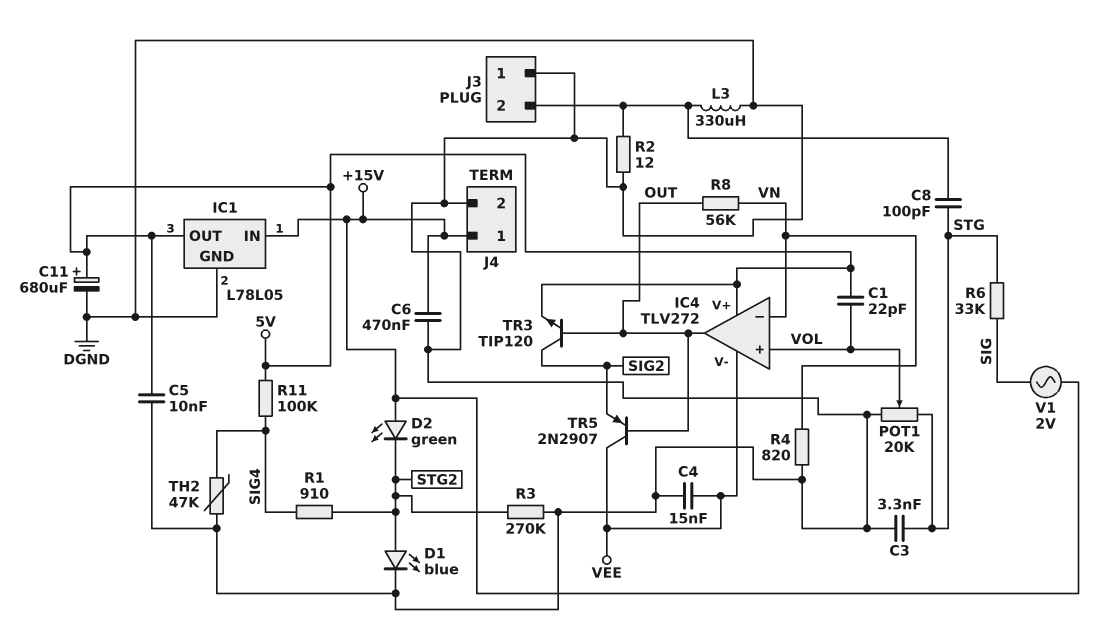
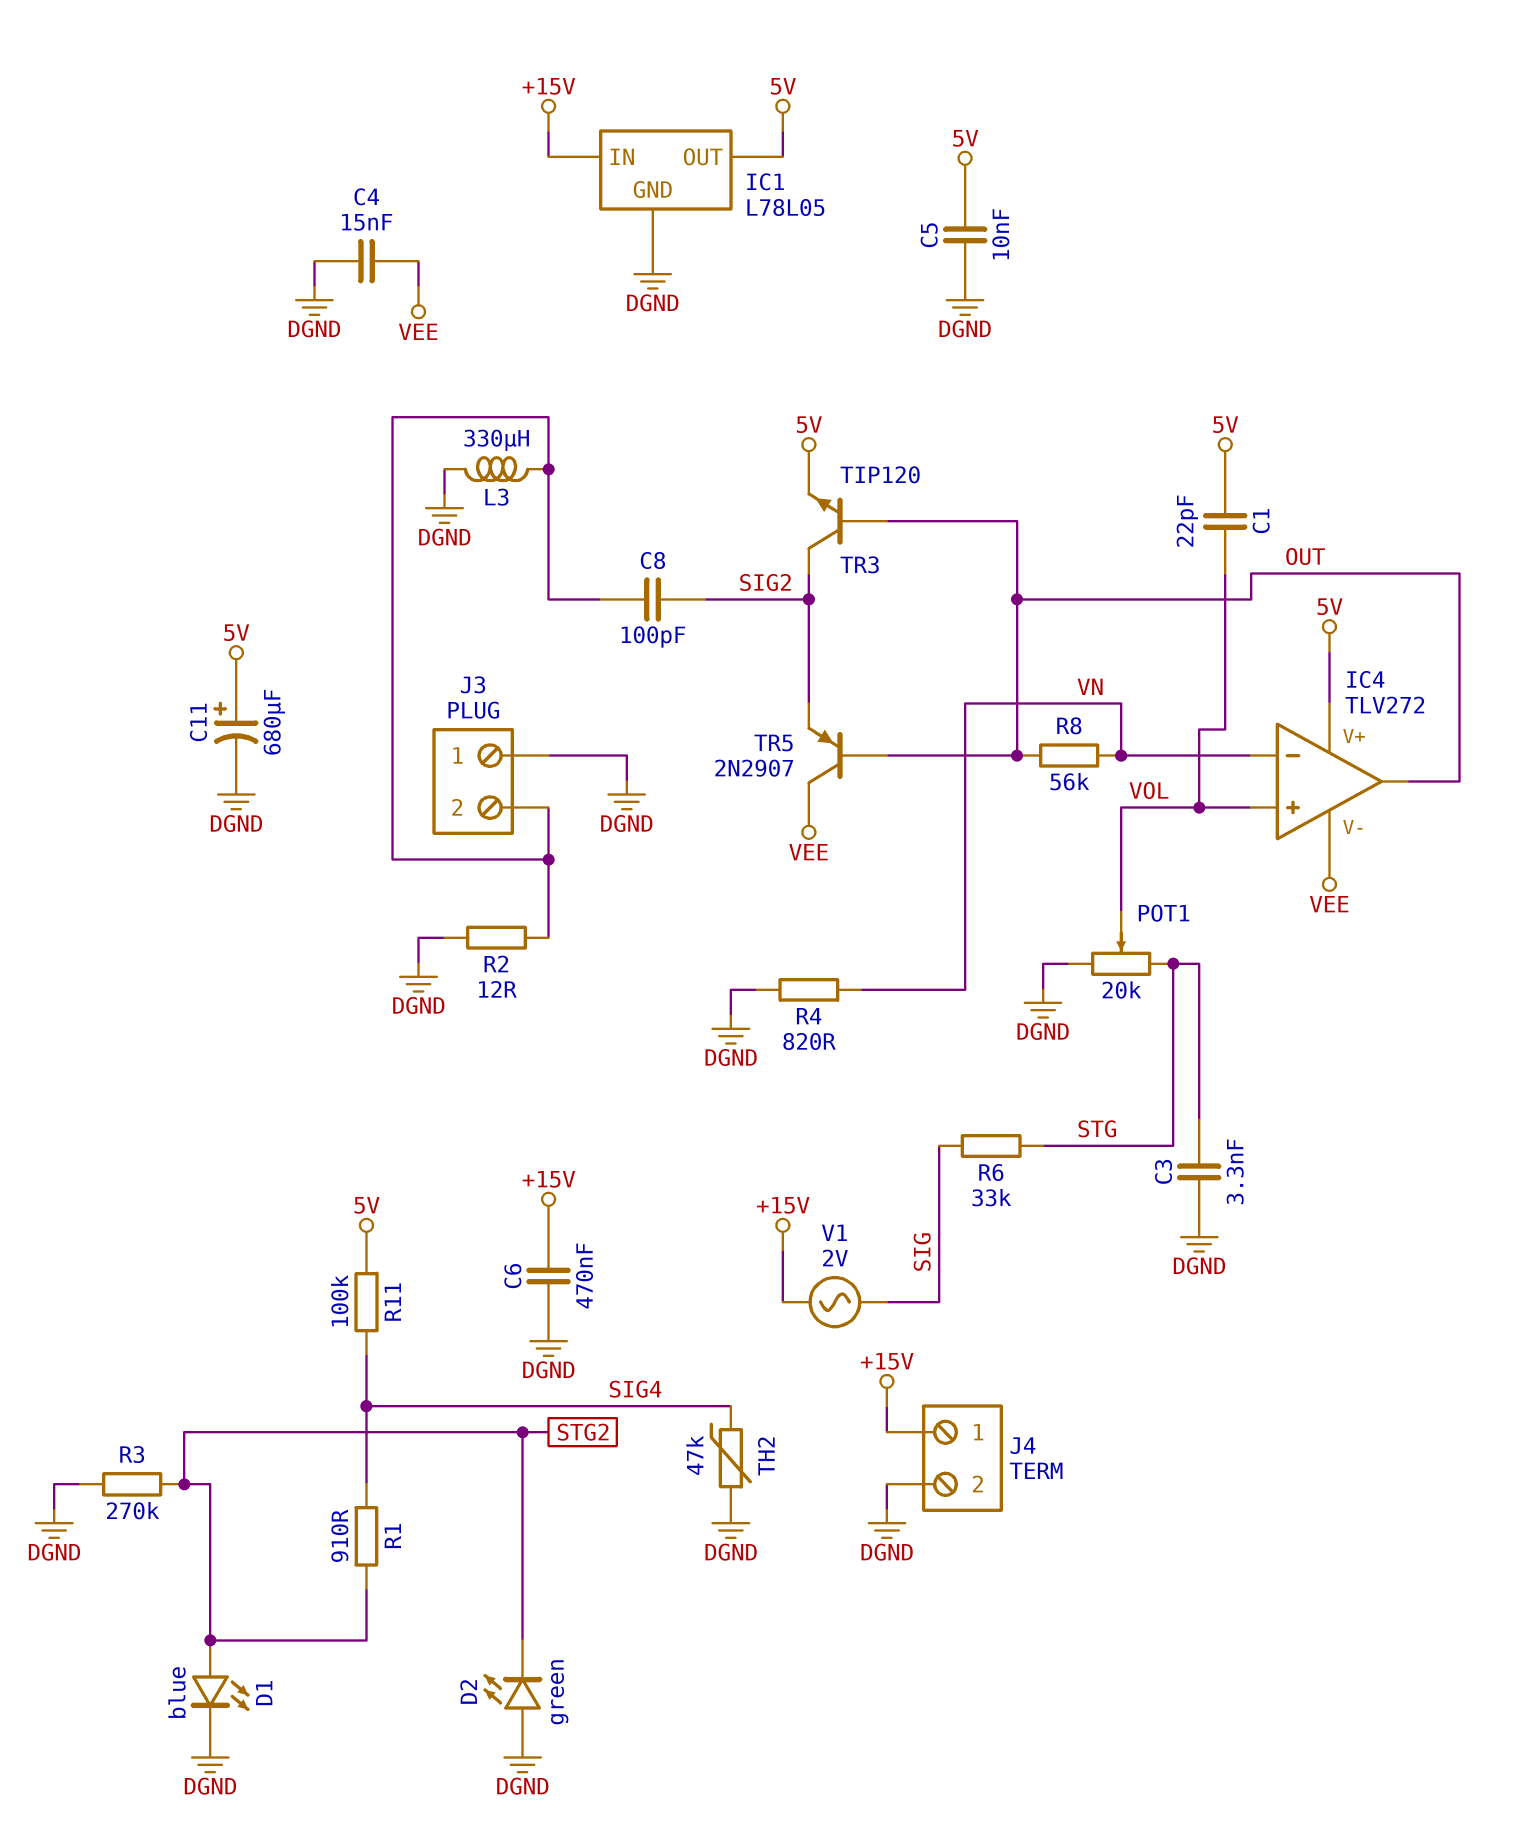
C8: 100pF (J3/2, STG) -> 100pF (J3/2, SIG2)
D2: LED green (A +15V, K STG2) -> LED green (A DGND, K STG2)

